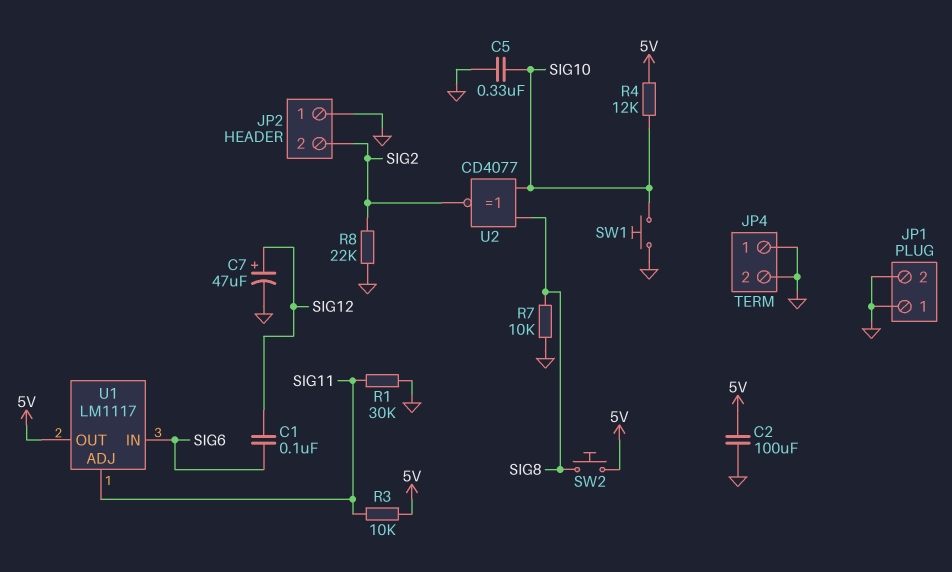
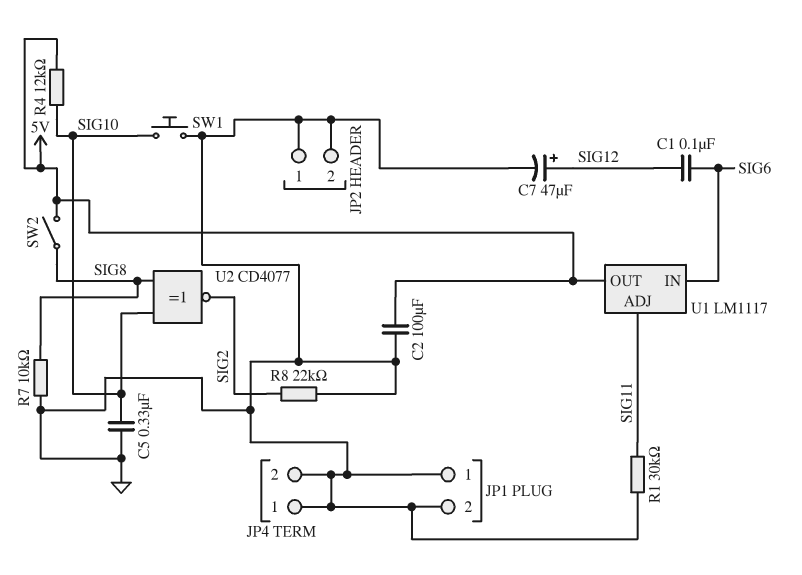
JP2 pin 2: SIG2 -> GND
R3: 10k (5V, SIG11) -> none
SW2: button (5V, SIG8) -> switch (5V, SIG8)

